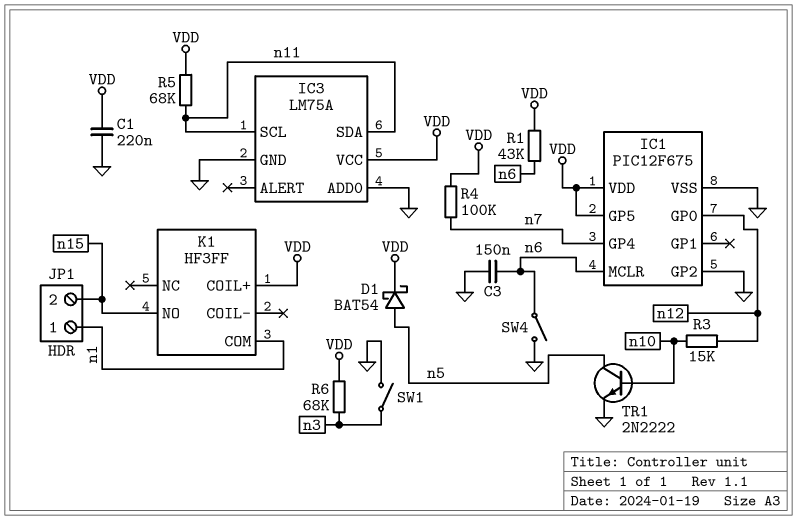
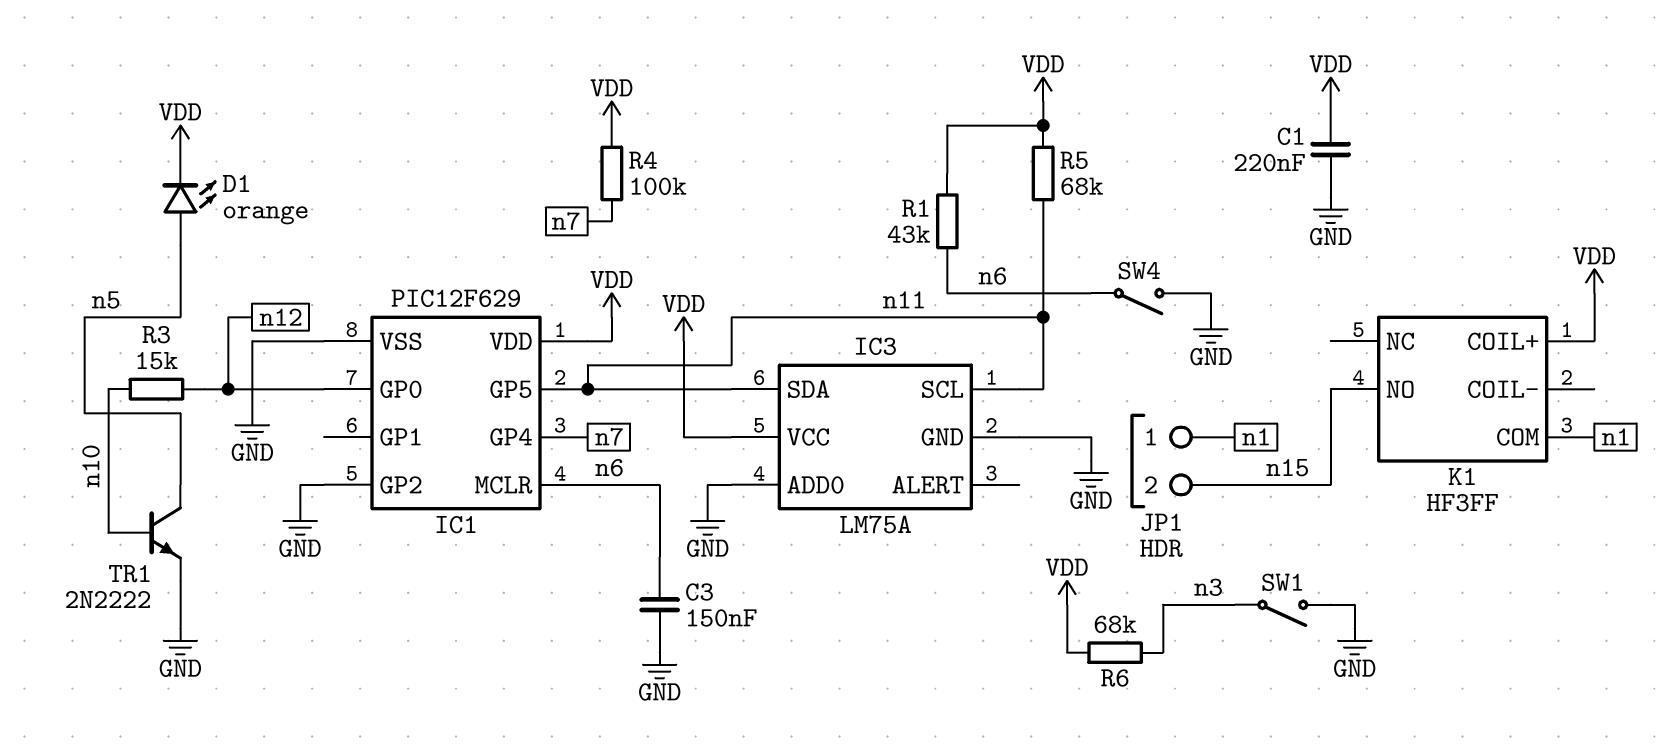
D1: schottky BAT54 (A n5, K VDD) -> LED orange (A n5, K VDD)
IC1: PIC12F675 -> PIC12F629
IC1 pin GP5: VDD -> n11

